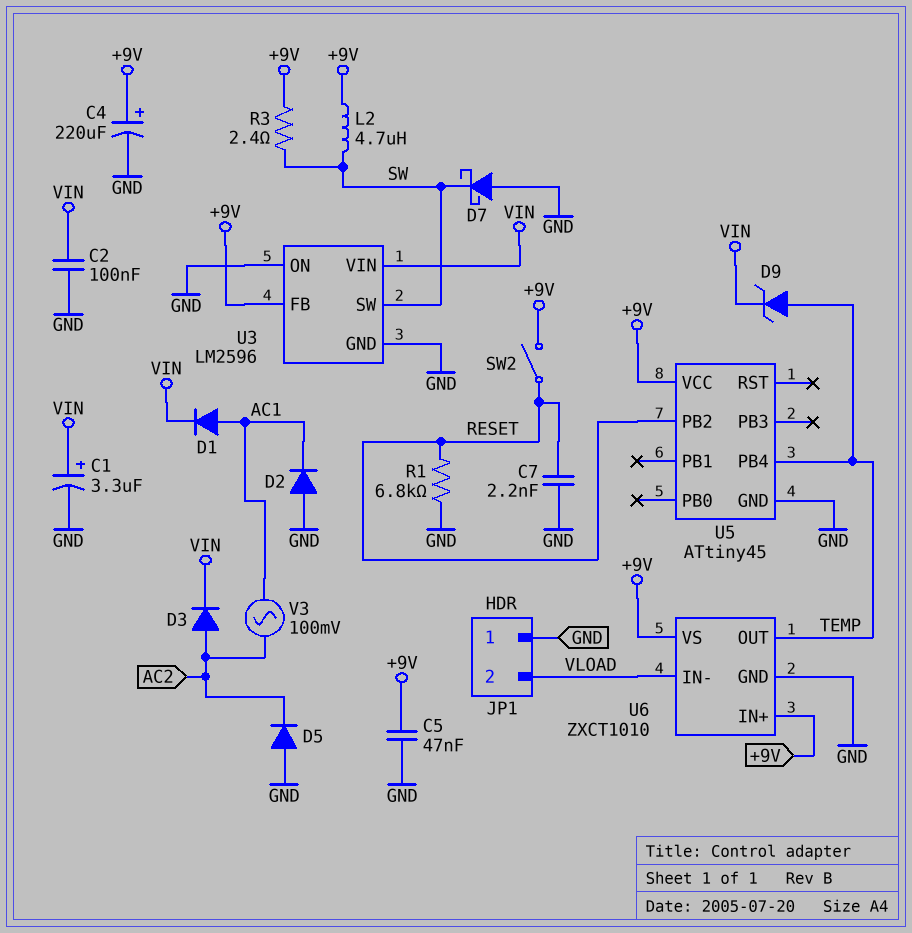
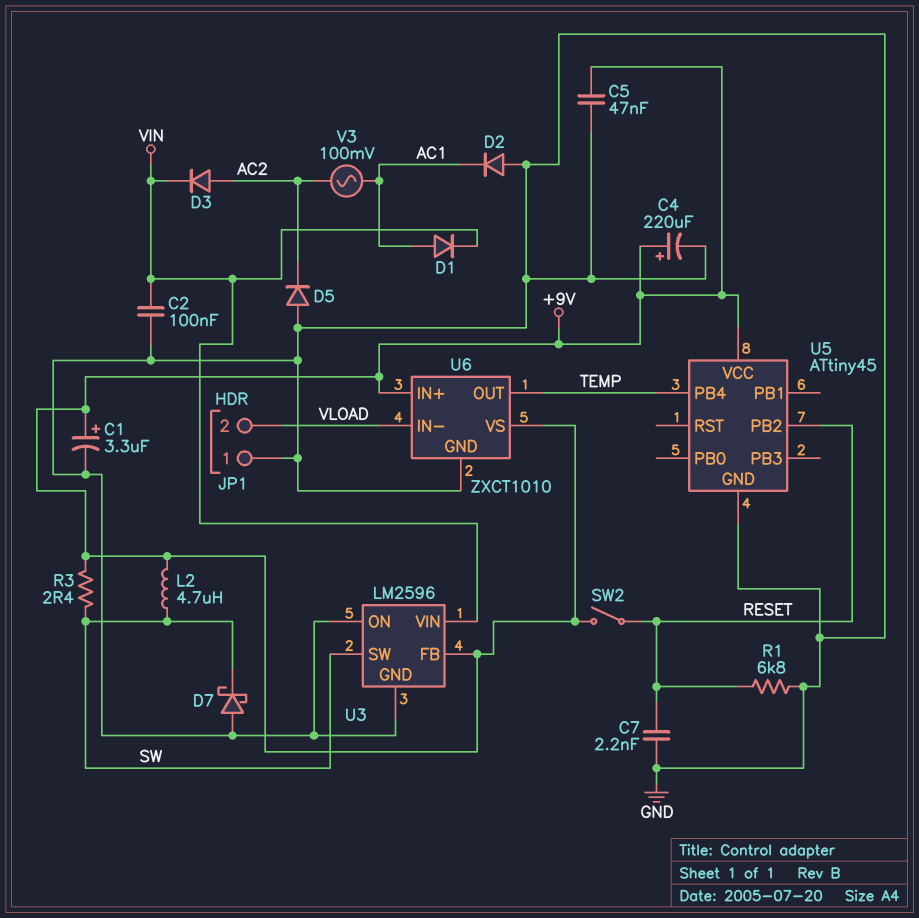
C1: 3.3uF (plus VIN, minus GND) -> 3.3uF (plus +9V, minus GND)
D9: zener (A TEMP, K VIN) -> none

